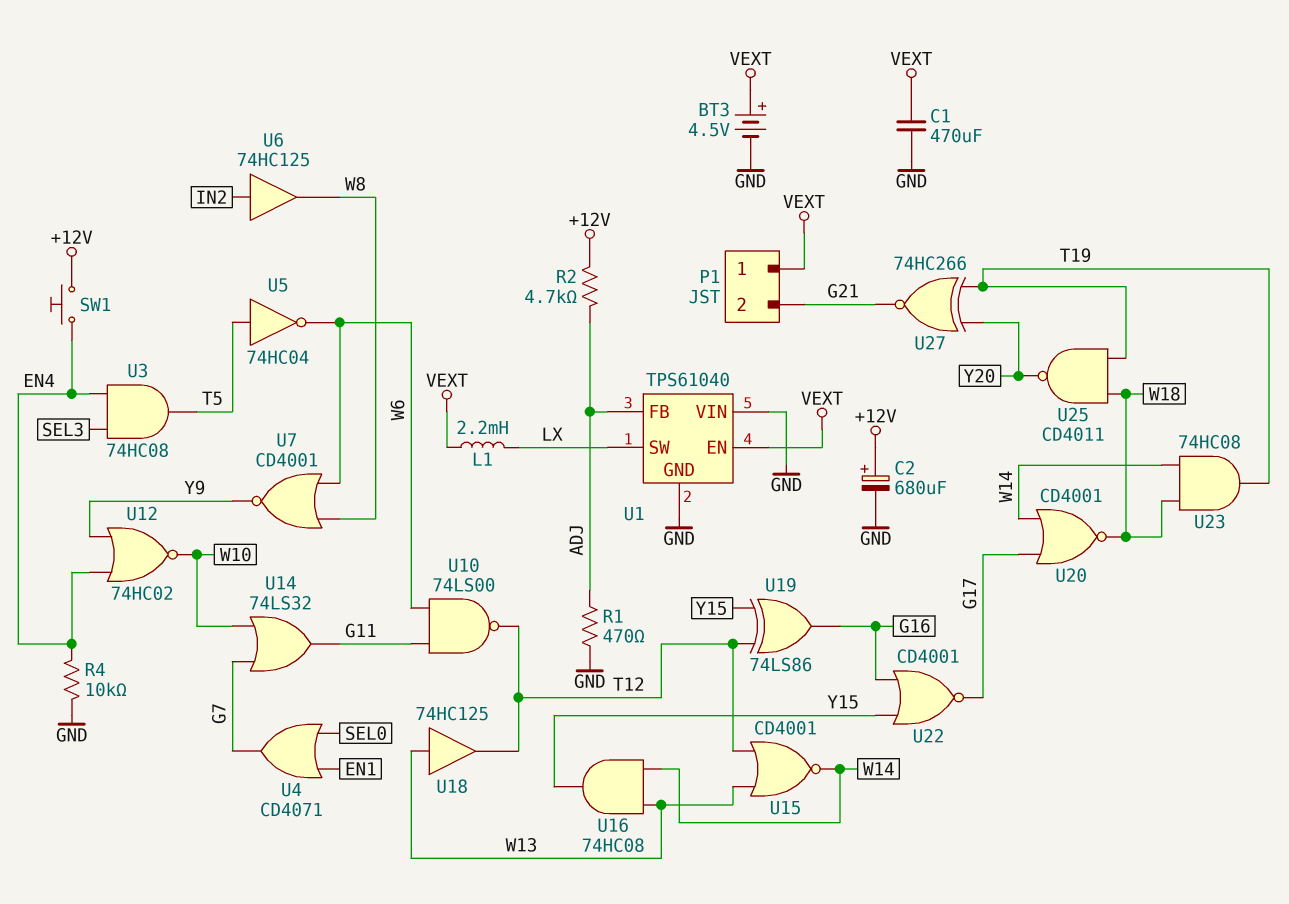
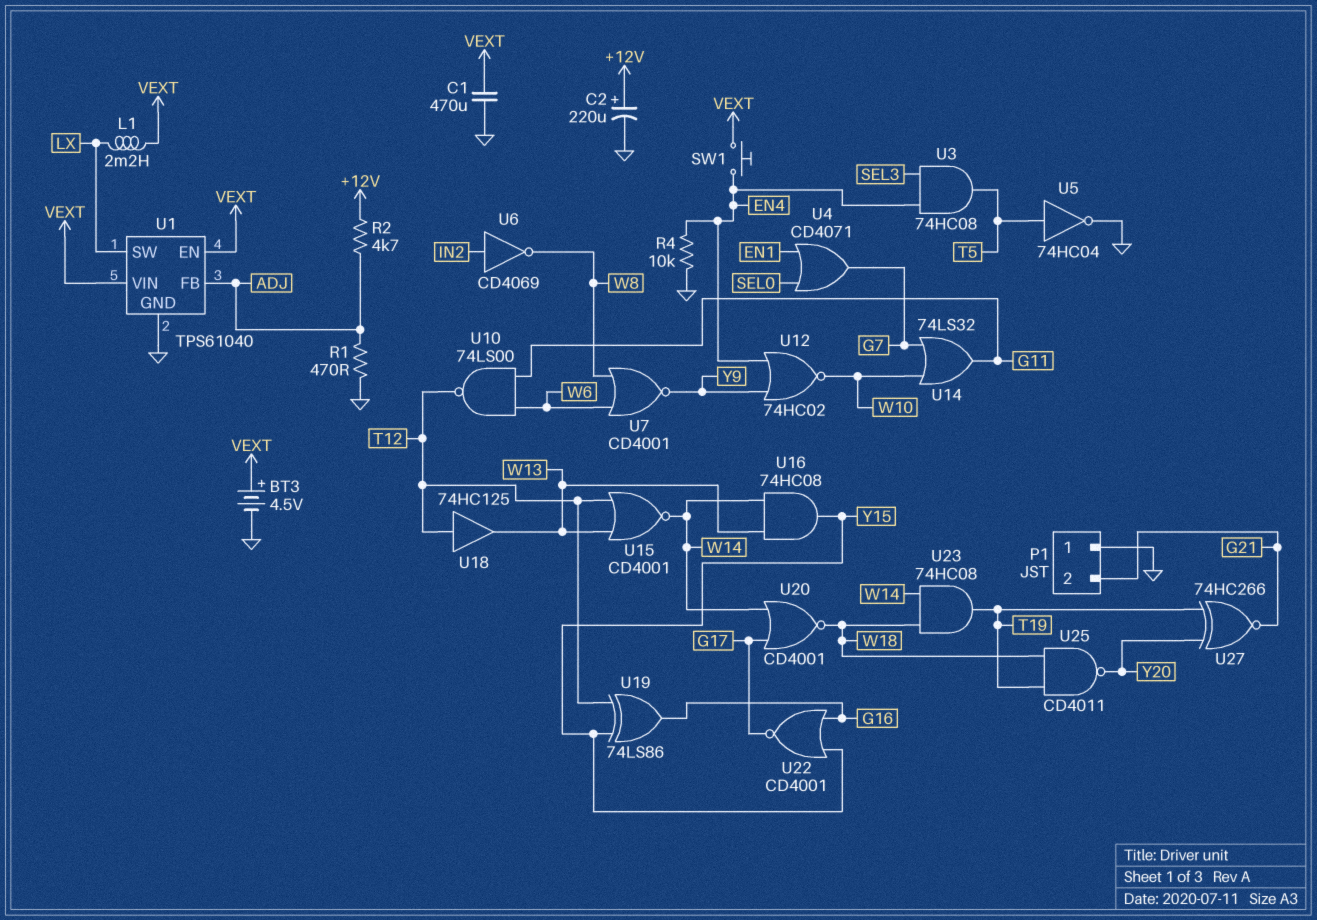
C2: 680uF (plus +12V, minus GND) -> 220uF (plus +12V, minus GND)
P1 pin 1: VEXT -> GND
SW1: button (+12V, EN4) -> button (EN4, VEXT)
U1 pin VIN: GND -> VEXT
U5: NOT 74HC04 (in T5, out W6) -> NOT 74HC04 (in T5, out GND)
U6: buffer 74HC125 (in IN2, out W8) -> NOT CD4069 (in IN2, out W8)
U18: buffer 74HC125 (in W13, out T12) -> buffer 74HC125 (in T12, out W13)

